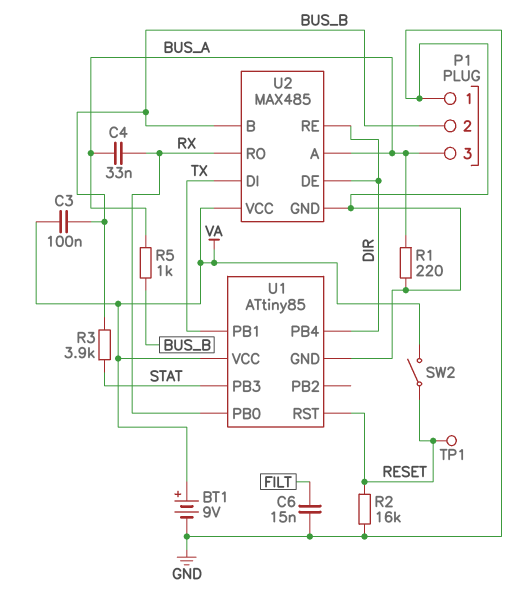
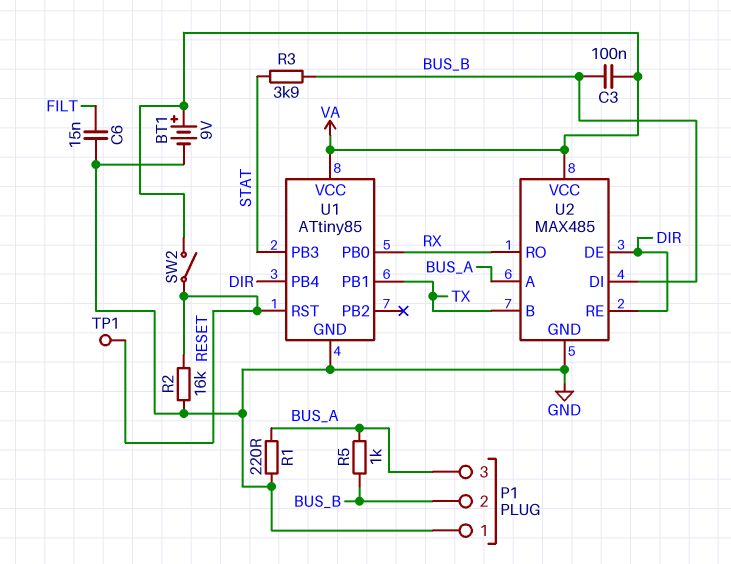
C4: 33nF (BUS_A, RX) -> none
U2 pin B: BUS_B -> TX
U2 pin DI: TX -> BUS_B

